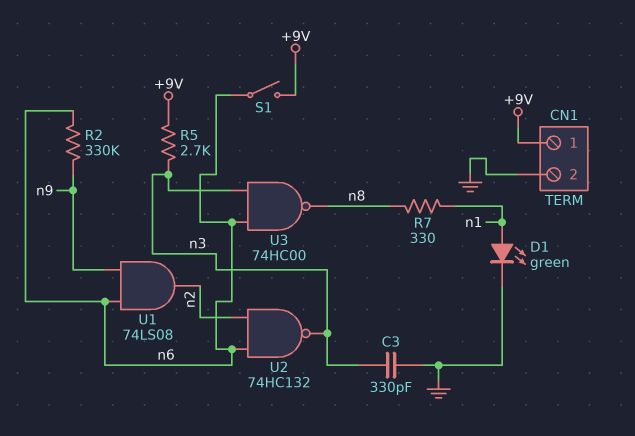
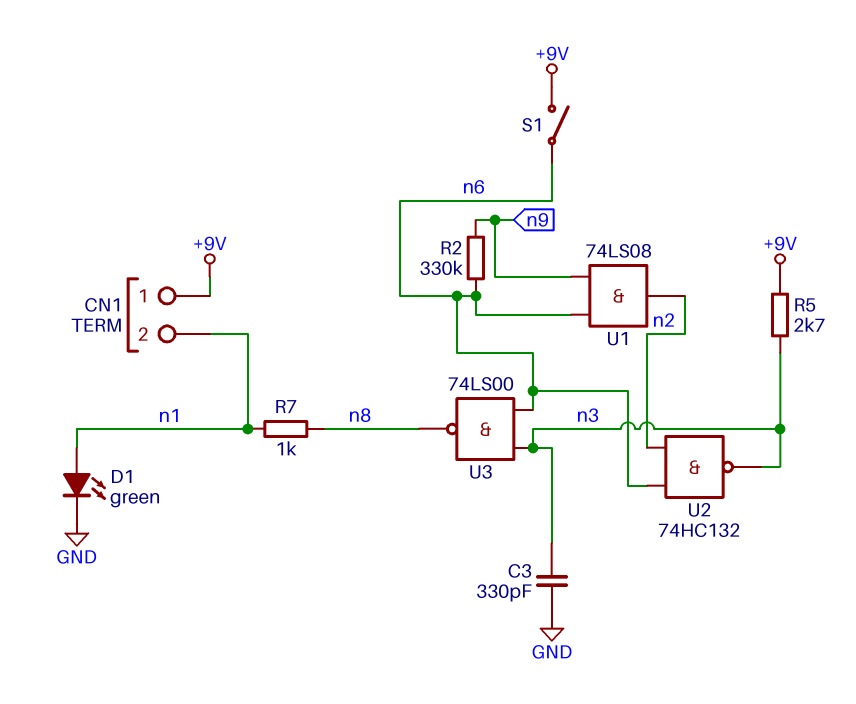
CN1 pin 2: GND -> n1
R7: 330 (n1, n8) -> 1k (n1, n8)
U3: NAND 74HC00 (in n3, in n6, out n8) -> NAND 74LS00 (in n3, in n6, out n8)

